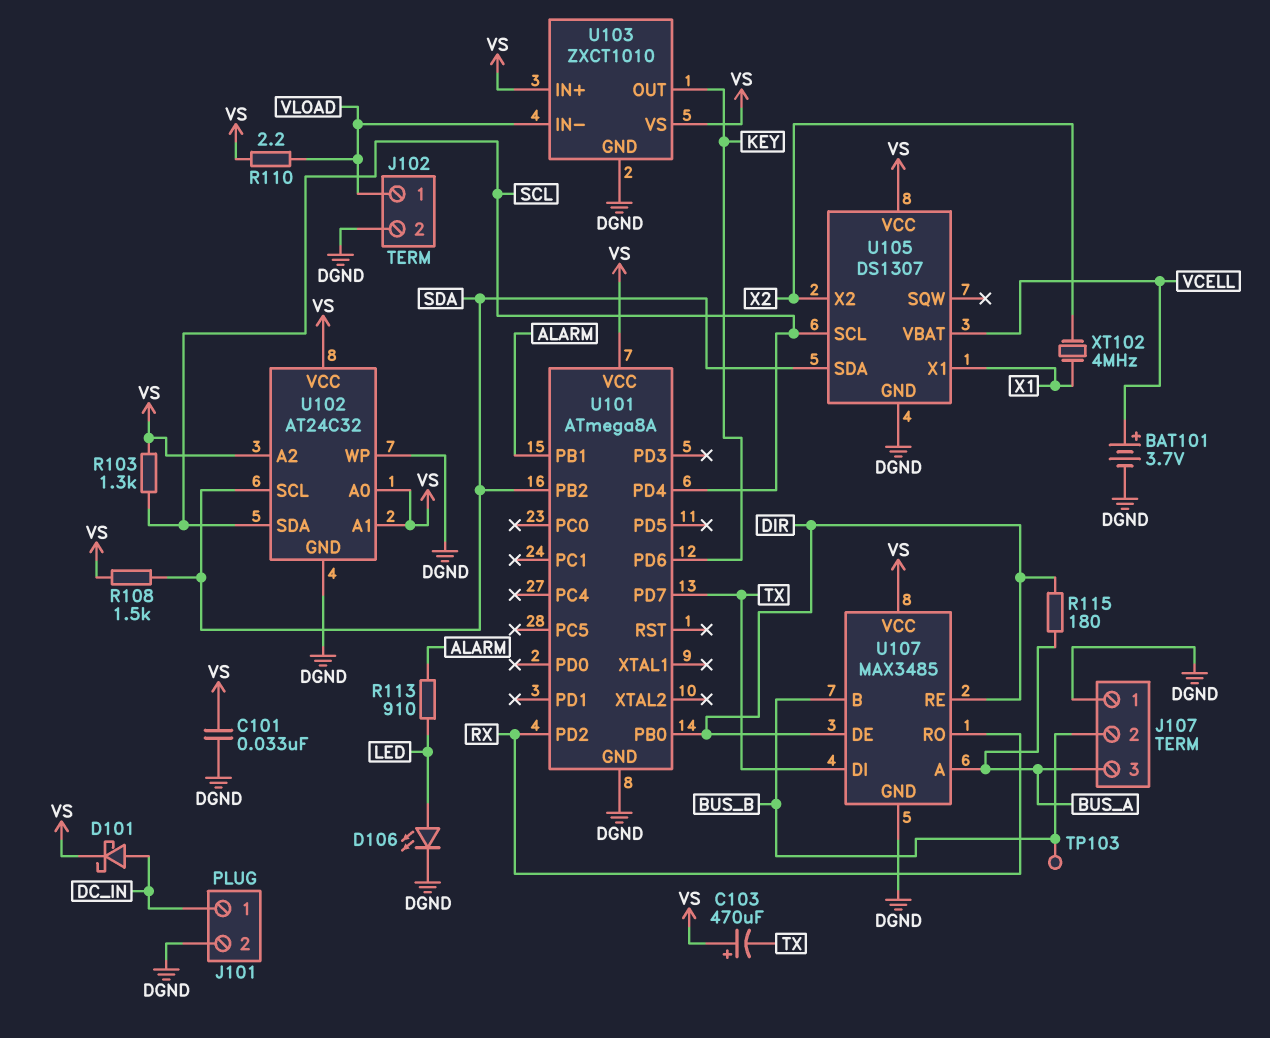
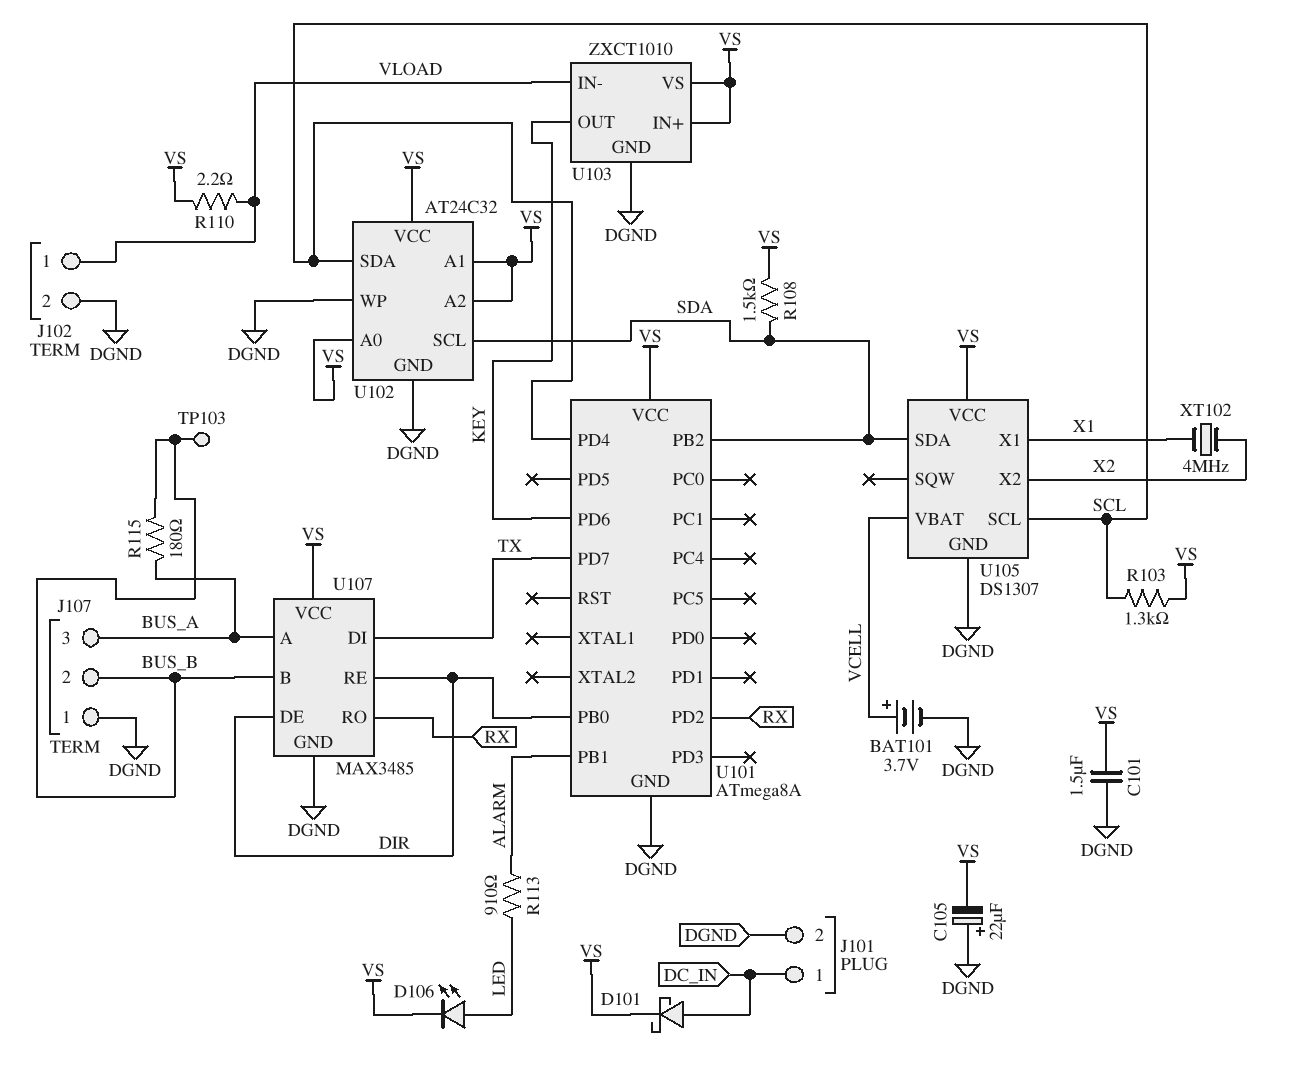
C101: 33nF (DGND, VS) -> 1.5uF (DGND, VS)
C103: 470uF (plus VS, minus TX) -> none
C105: none -> 22uF (plus DGND, minus VS)
D106: LED (A LED, K DGND) -> LED (A LED, K VS)
R115: 180 (BUS_A, DIR) -> 180 (BUS_A, BUS_B)

